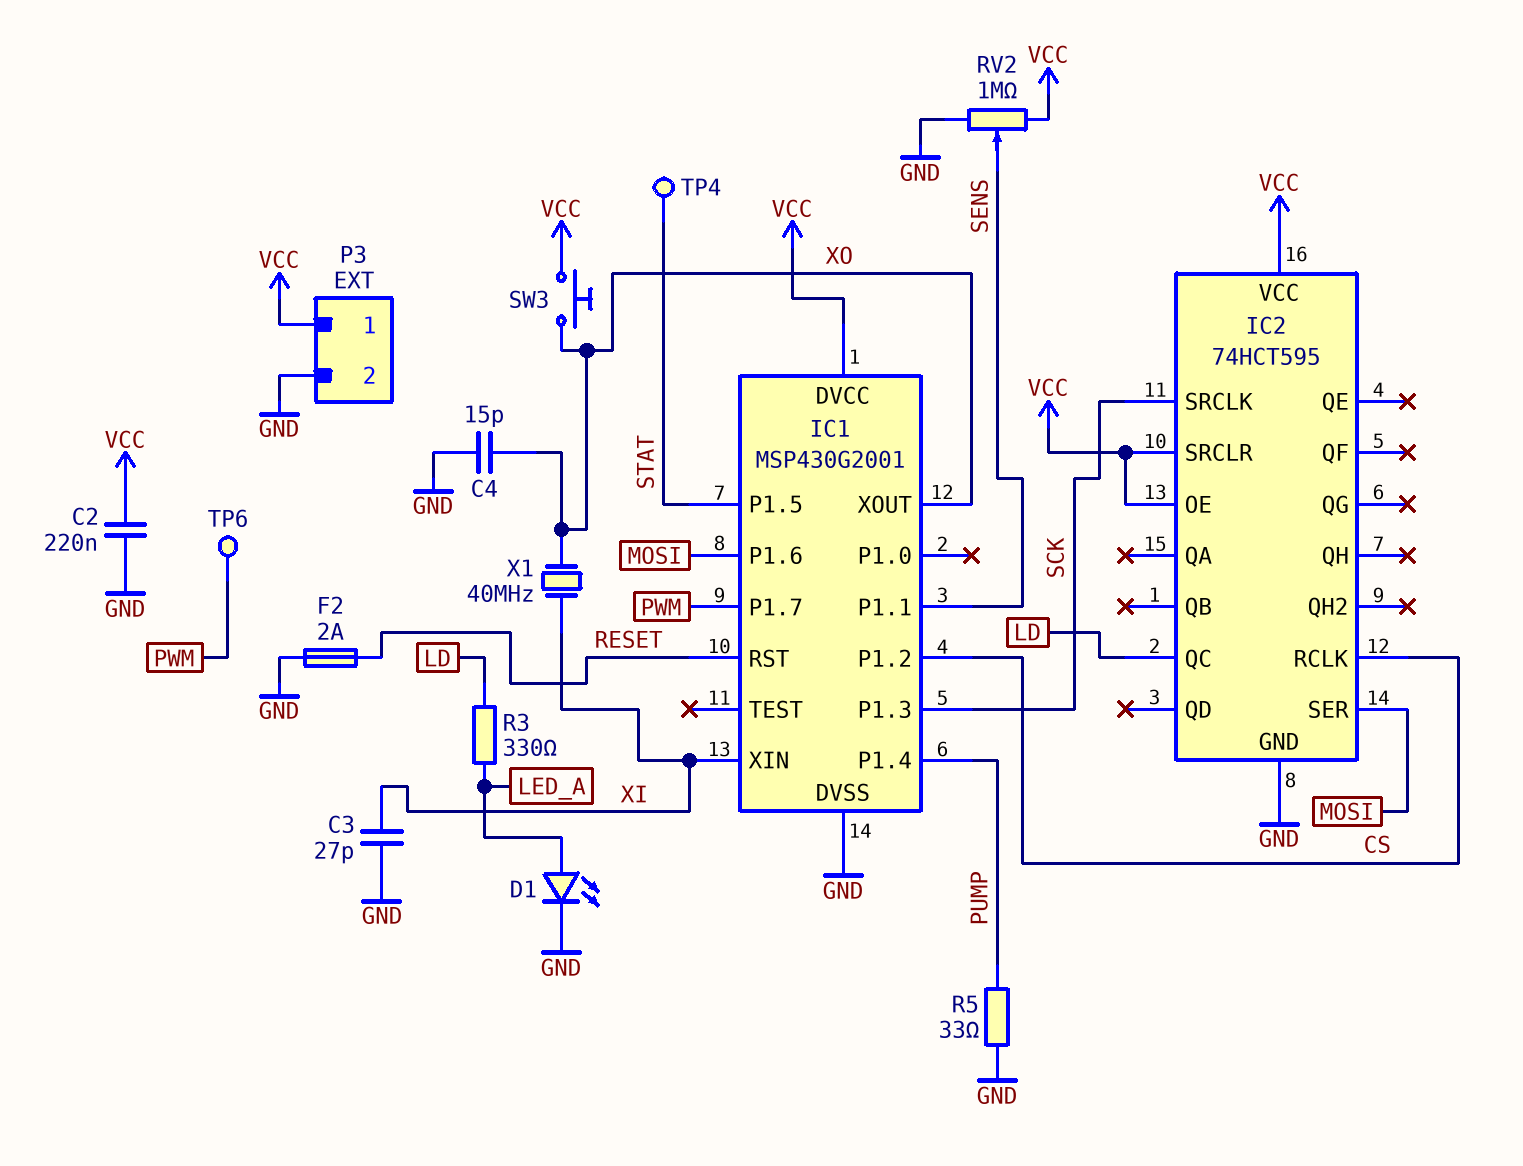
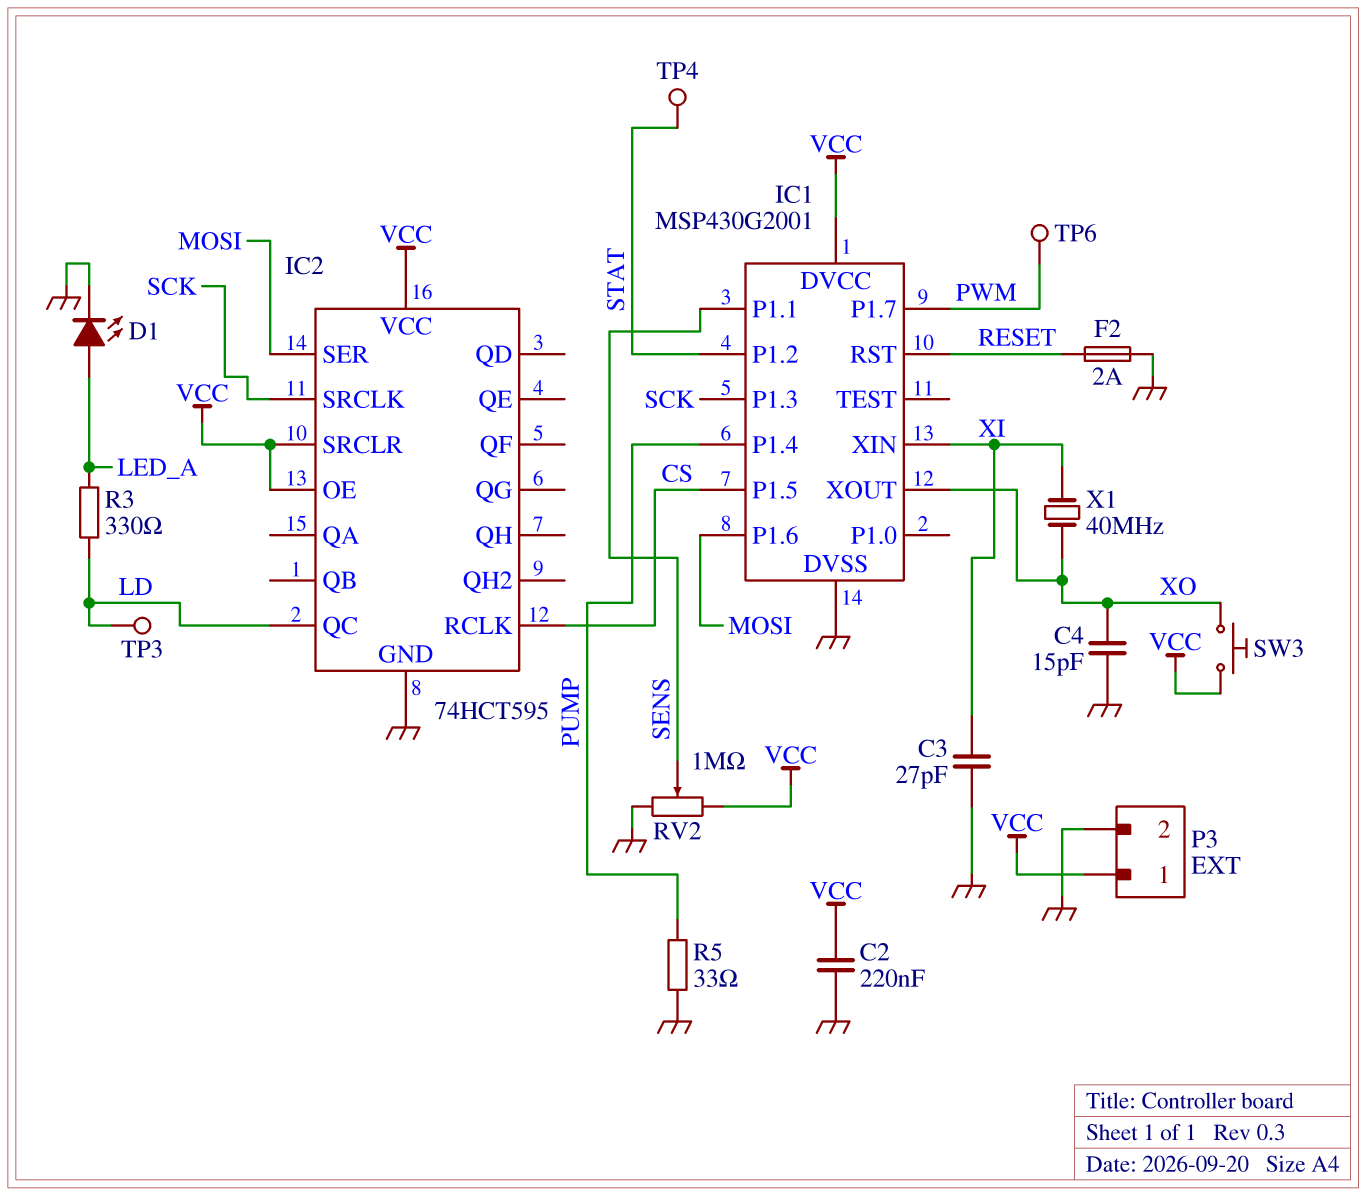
IC1 pin P1.2: CS -> STAT
IC1 pin P1.5: STAT -> CS
TP3: none -> test point (LD)

